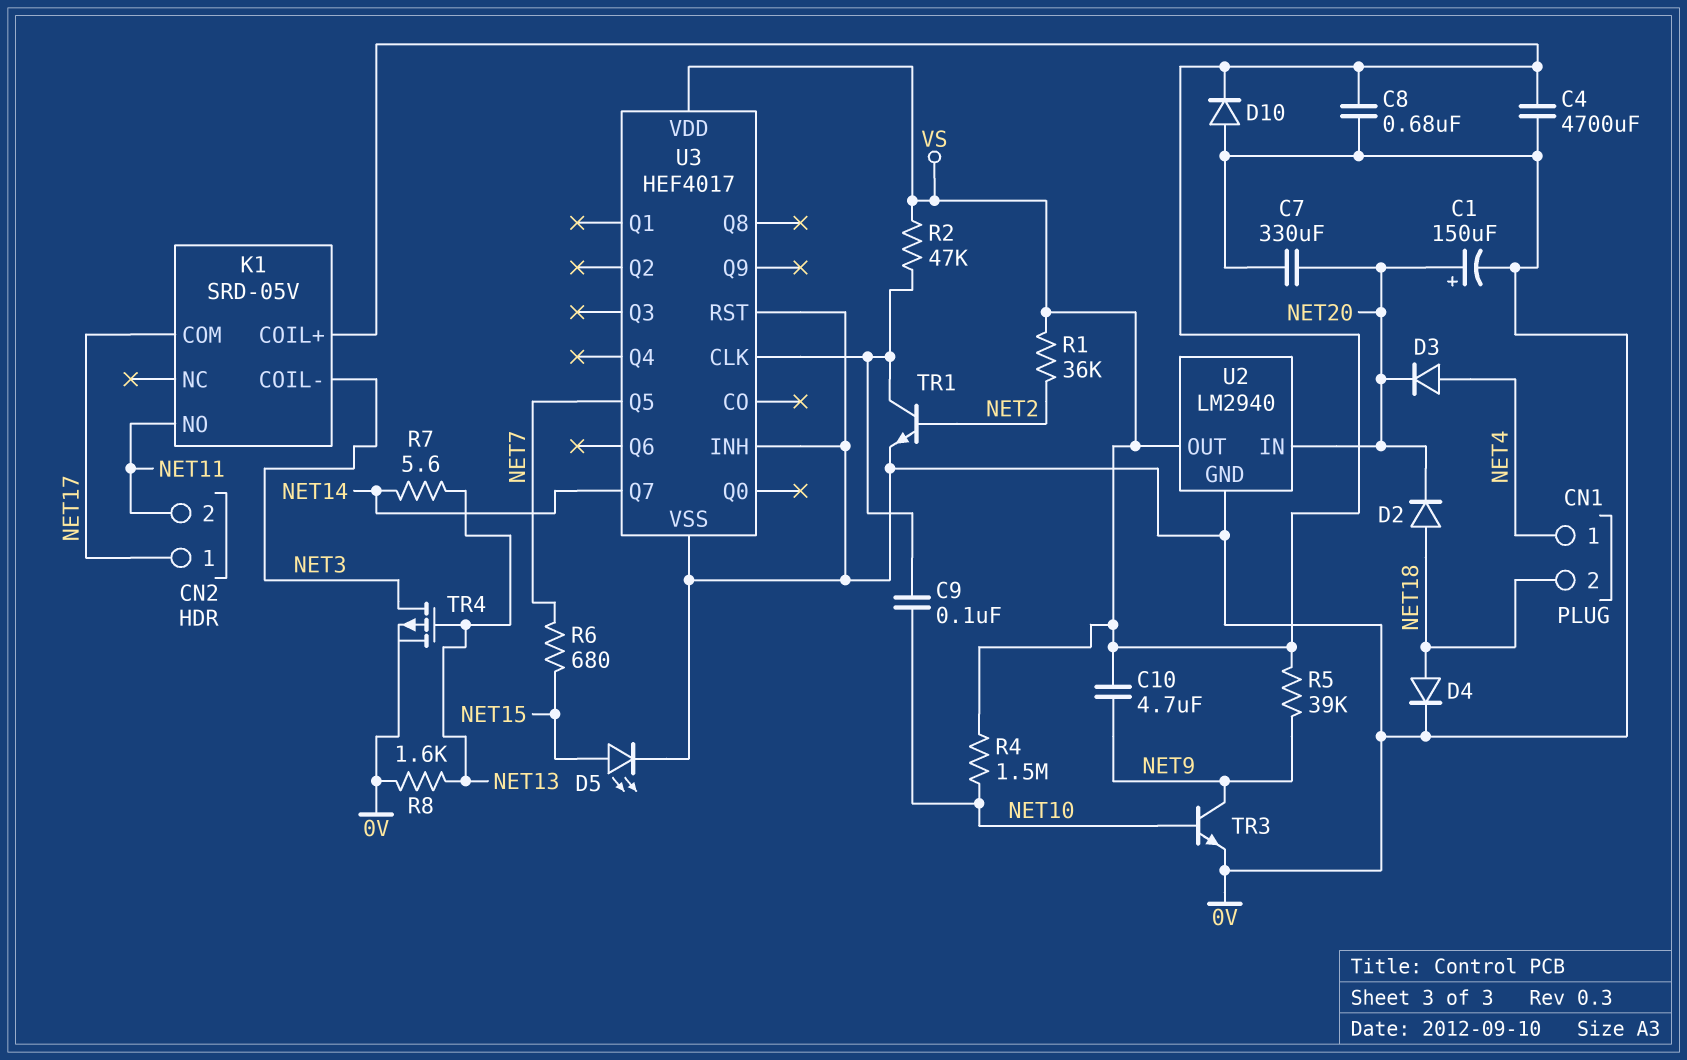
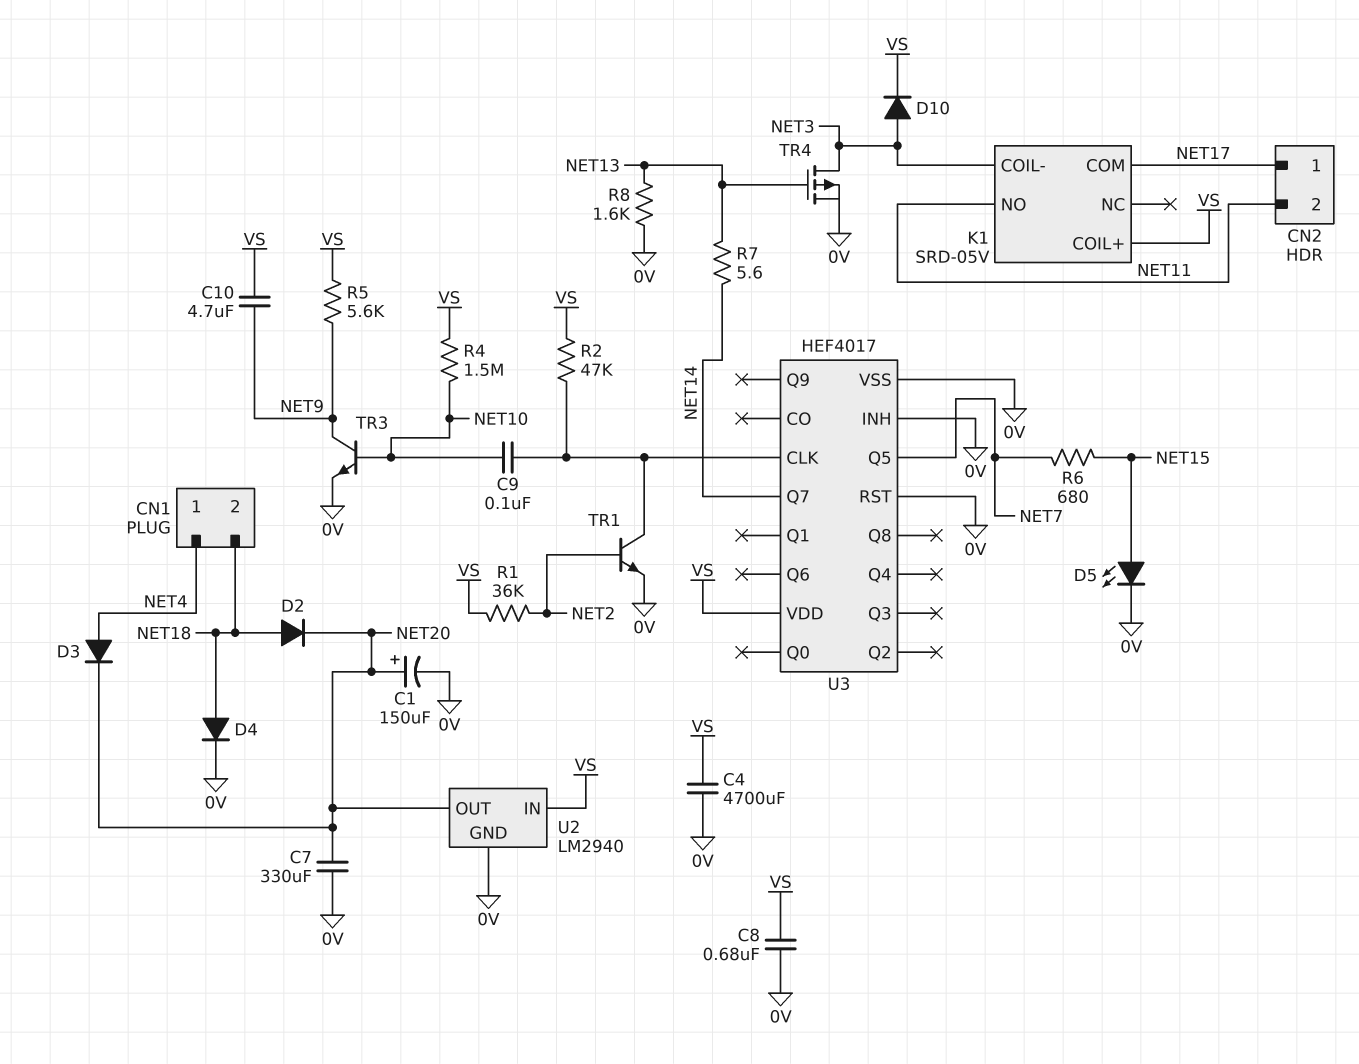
D10: diode (A 0V, K VS) -> diode (A NET3, K VS)
R5: 39k (NET9, VS) -> 5.6k (NET9, VS)
U2 pin IN: NET20 -> VS
U2 pin OUT: VS -> NET20

